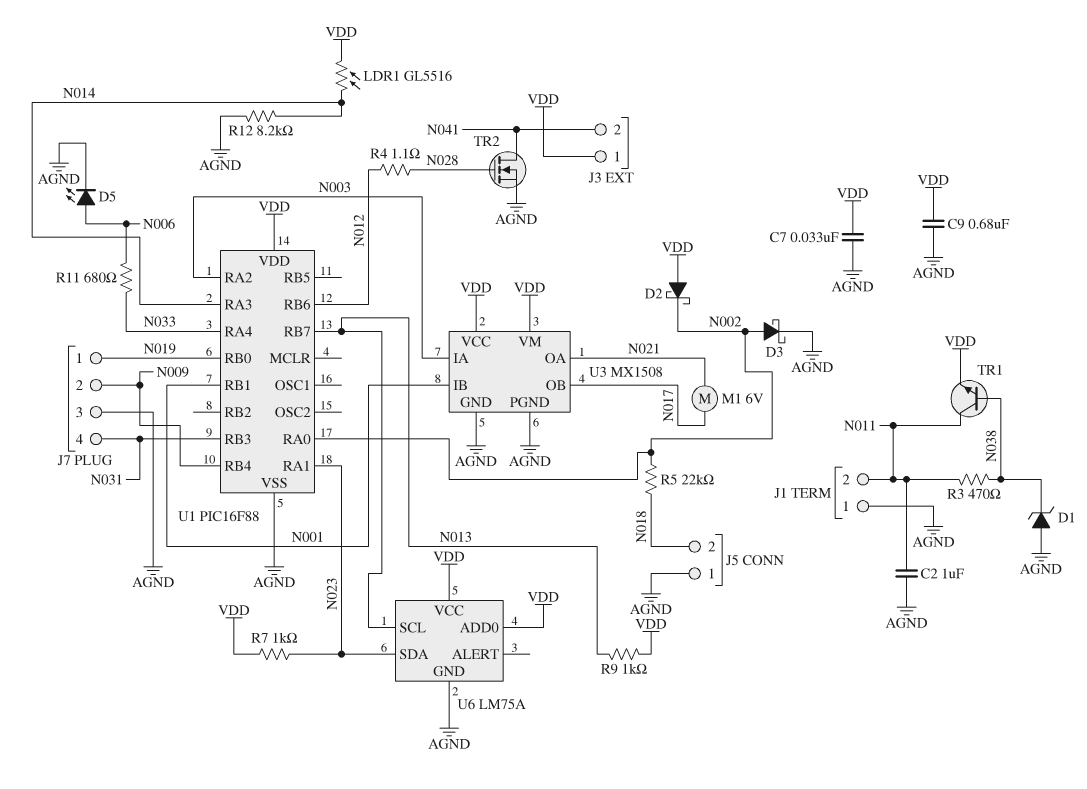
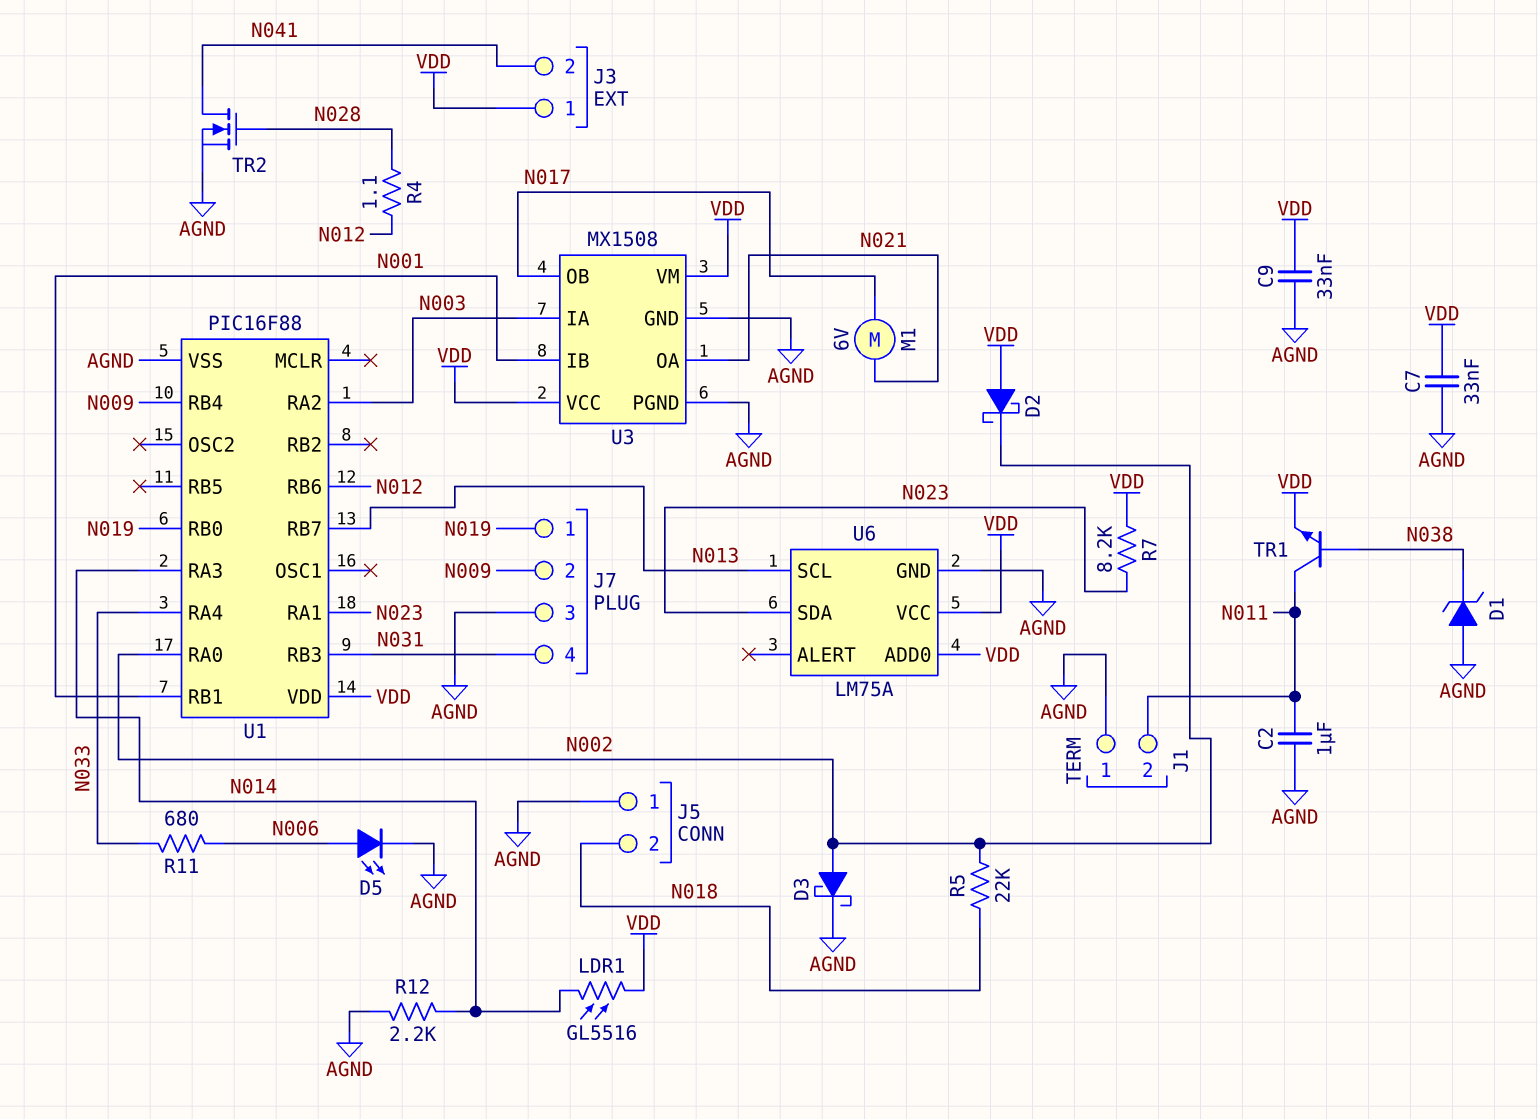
C9: 680nF (AGND, VDD) -> 33nF (AGND, VDD)
R3: 470 (N011, N038) -> none
R7: 1k (N023, VDD) -> 8.2k (N023, VDD)
R9: 1k (N013, VDD) -> none
R12: 8.2k (AGND, N014) -> 2.2k (AGND, N014)

